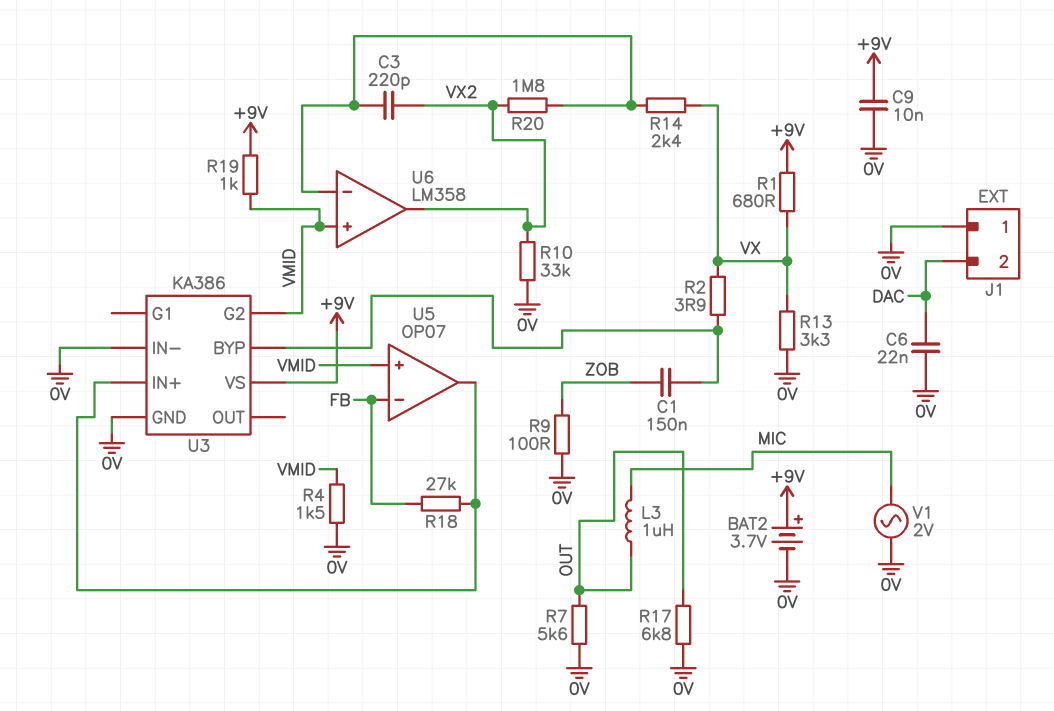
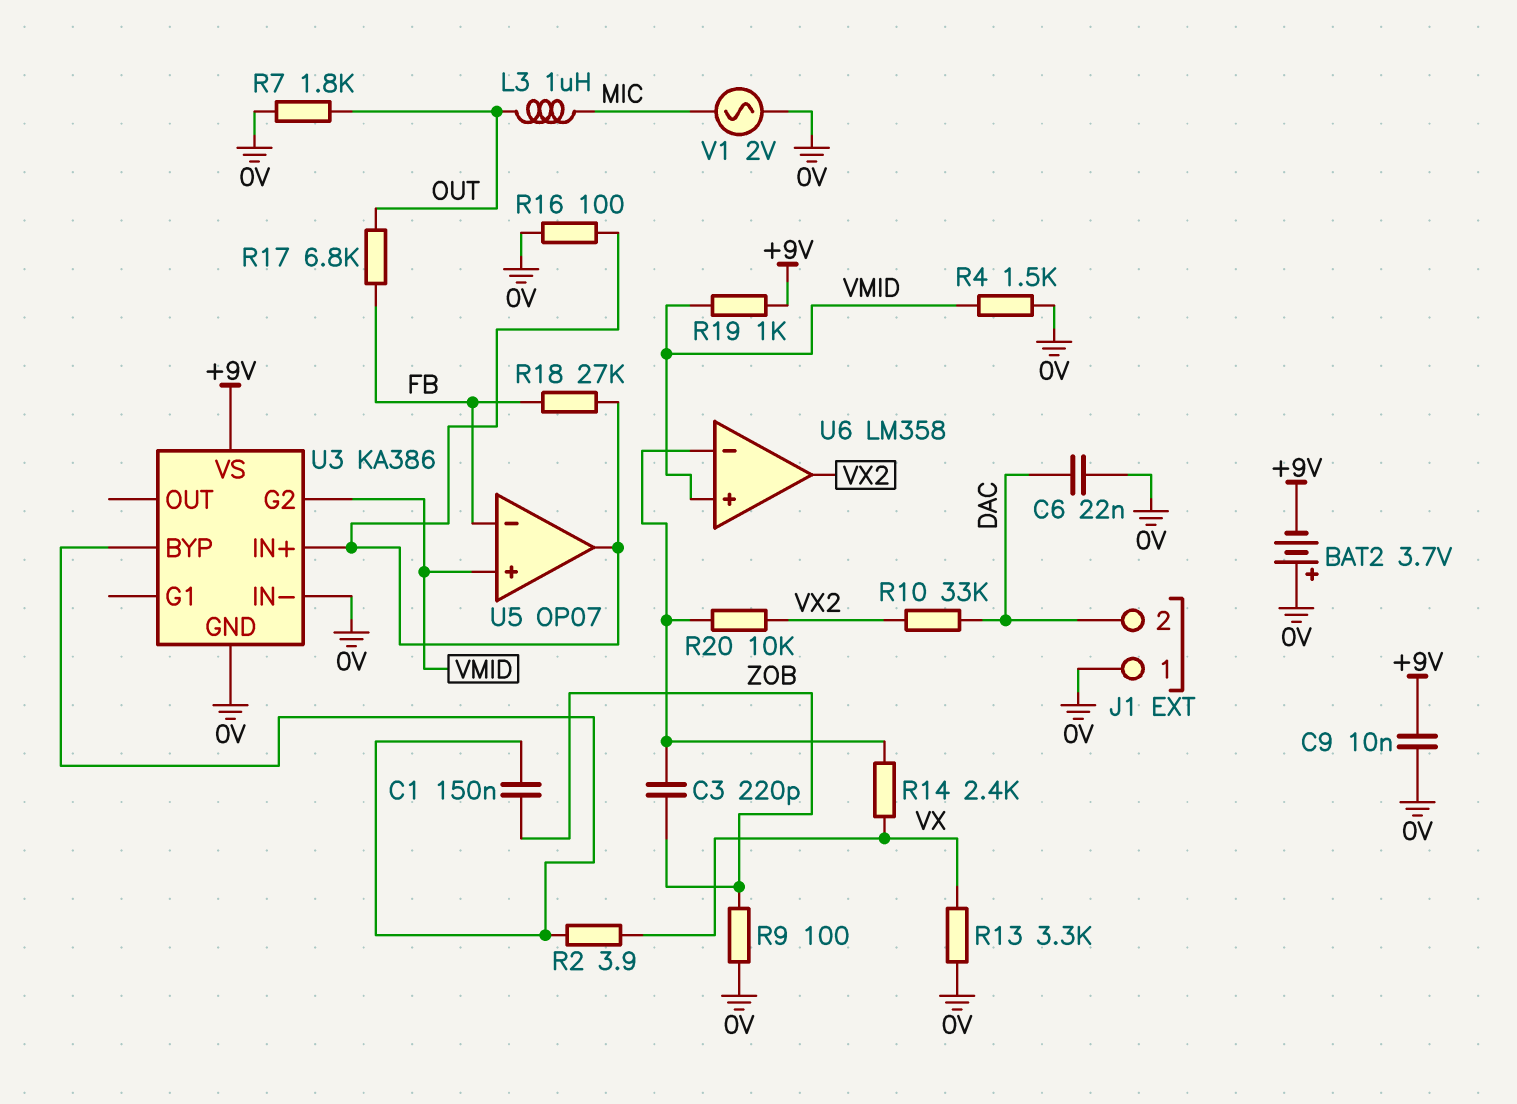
BAT2: 3.7V (plus +9V, minus 0V) -> 3.7V (plus 0V, minus +9V)
C3: 220pF (U6/in-, VX2) -> 220pF (U6/in-, ZOB)
R1: 680 (+9V, VX) -> none
R7: 5.6k (0V, OUT) -> 1.8k (0V, OUT)
R10: 33k (0V, VX2) -> 33k (DAC, VX2)
R16: none -> 100 (0V, U3/IN+)
R17: 6.8k (0V, OUT) -> 6.8k (FB, OUT)
R20: 1.8M (U6/in-, VX2) -> 10k (U6/in-, VX2)

